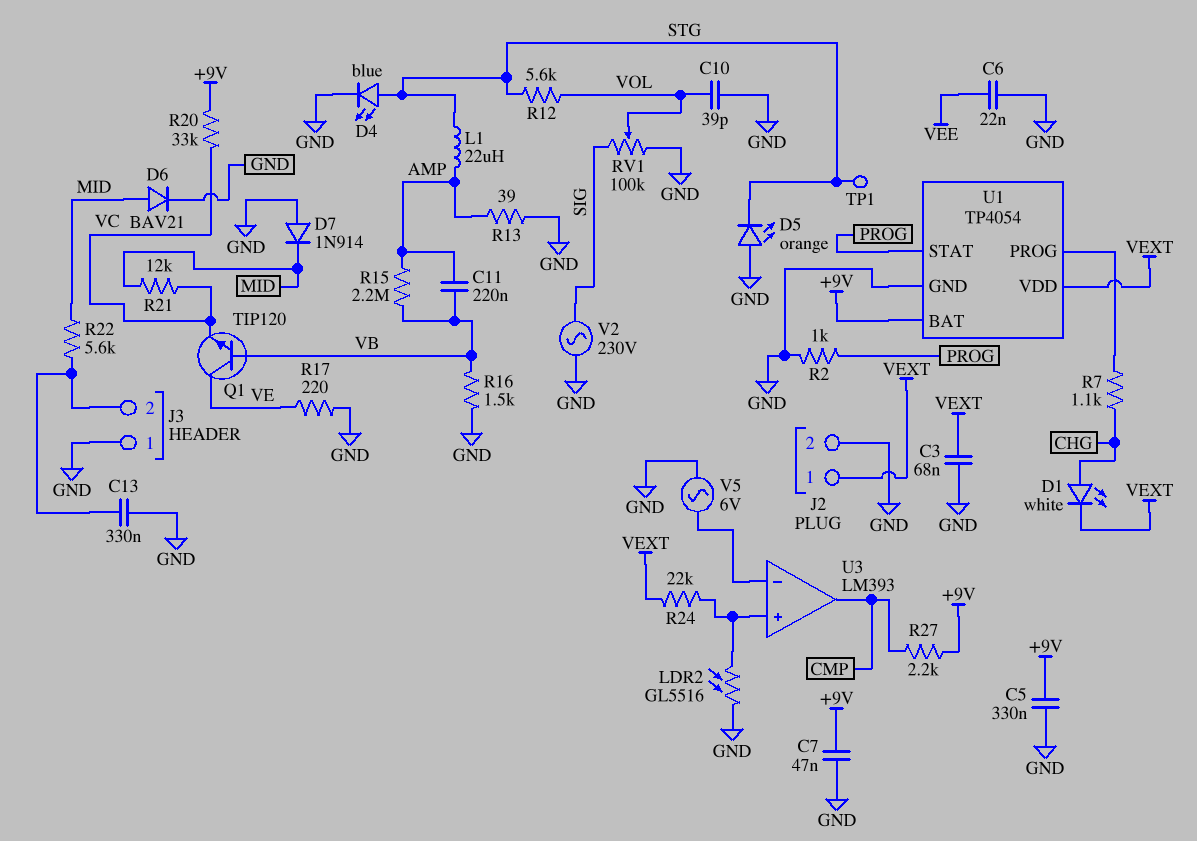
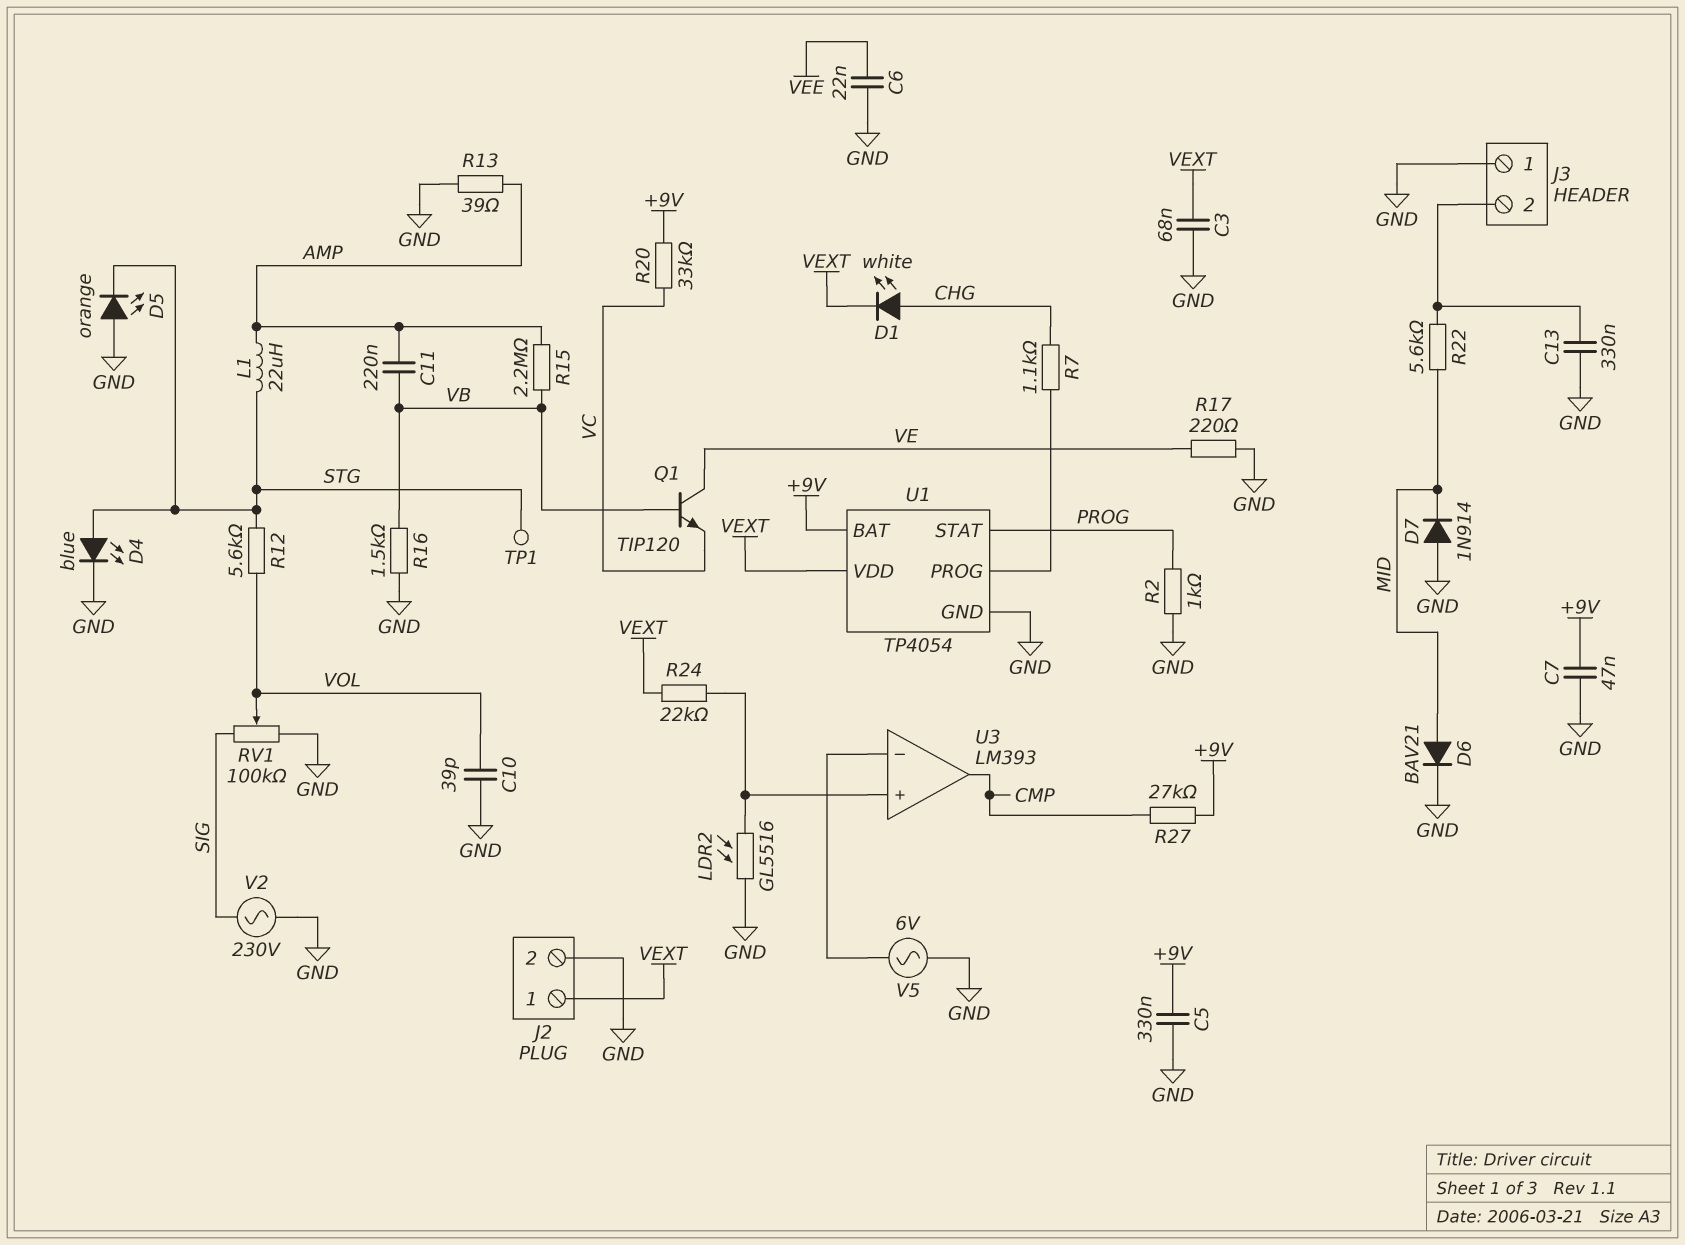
R21: 12k (MID, VC) -> none
R27: 2.2k (+9V, CMP) -> 27k (+9V, CMP)

